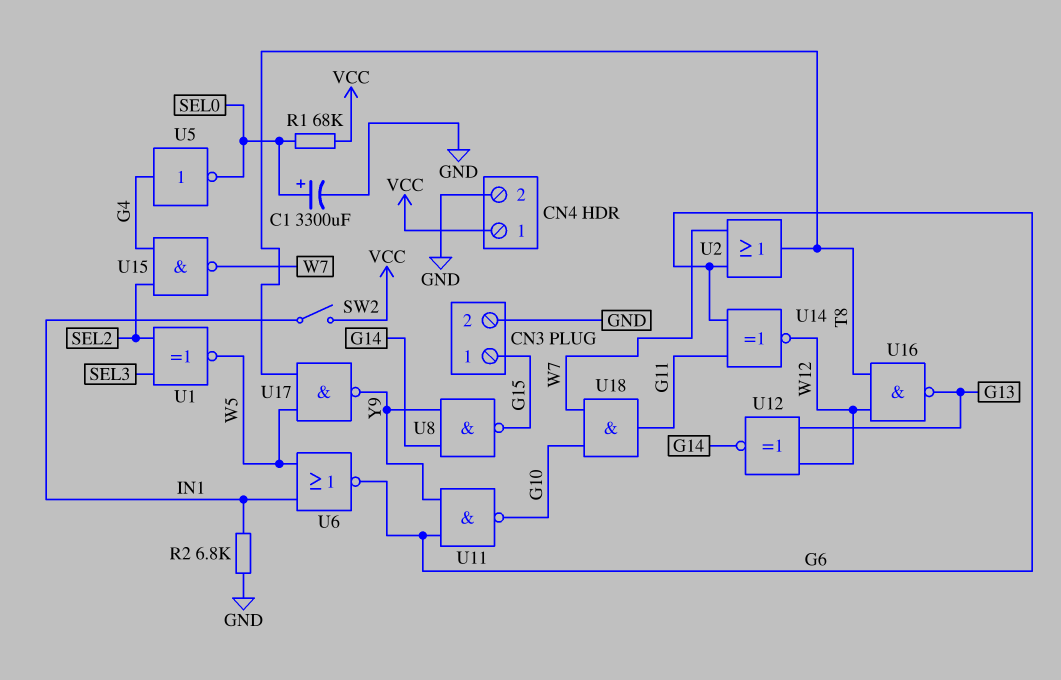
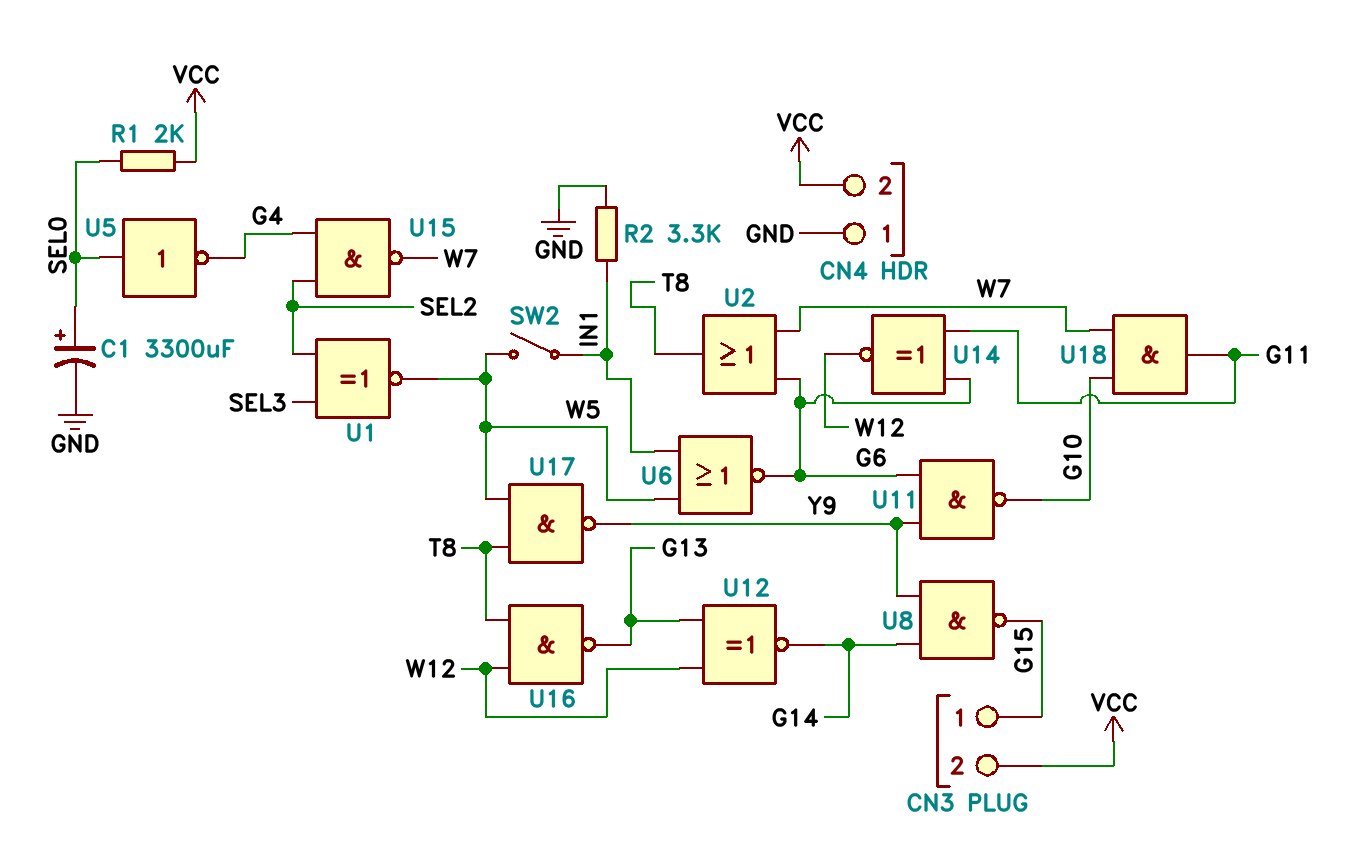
CN3 pin 2: GND -> VCC
CN4 pin 1: VCC -> GND
CN4 pin 2: GND -> VCC
R1: 68k (SEL0, VCC) -> 2k (SEL0, VCC)
R2: 6.8k (GND, IN1) -> 3.3k (GND, IN1)
SW2: switch (IN1, VCC) -> switch (IN1, W5)
U5: NOT (in G4, out SEL0) -> NOT (in SEL0, out G4)

